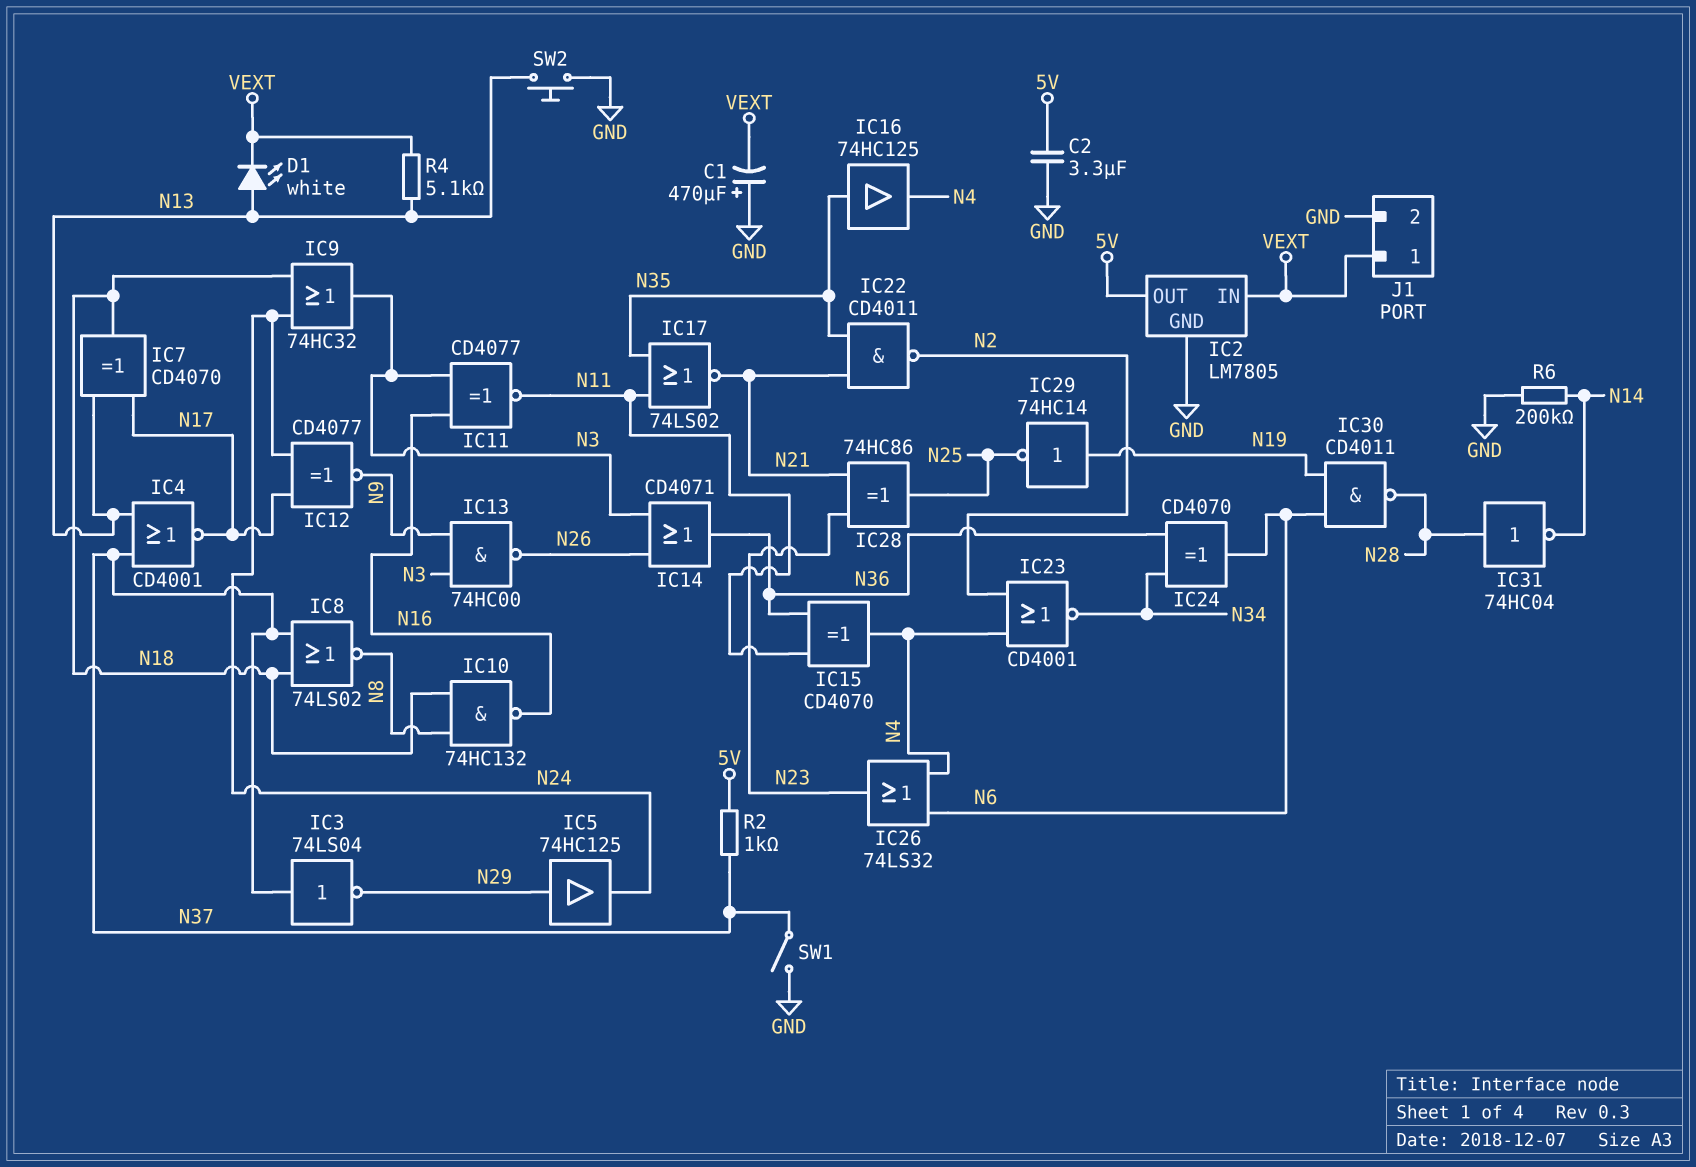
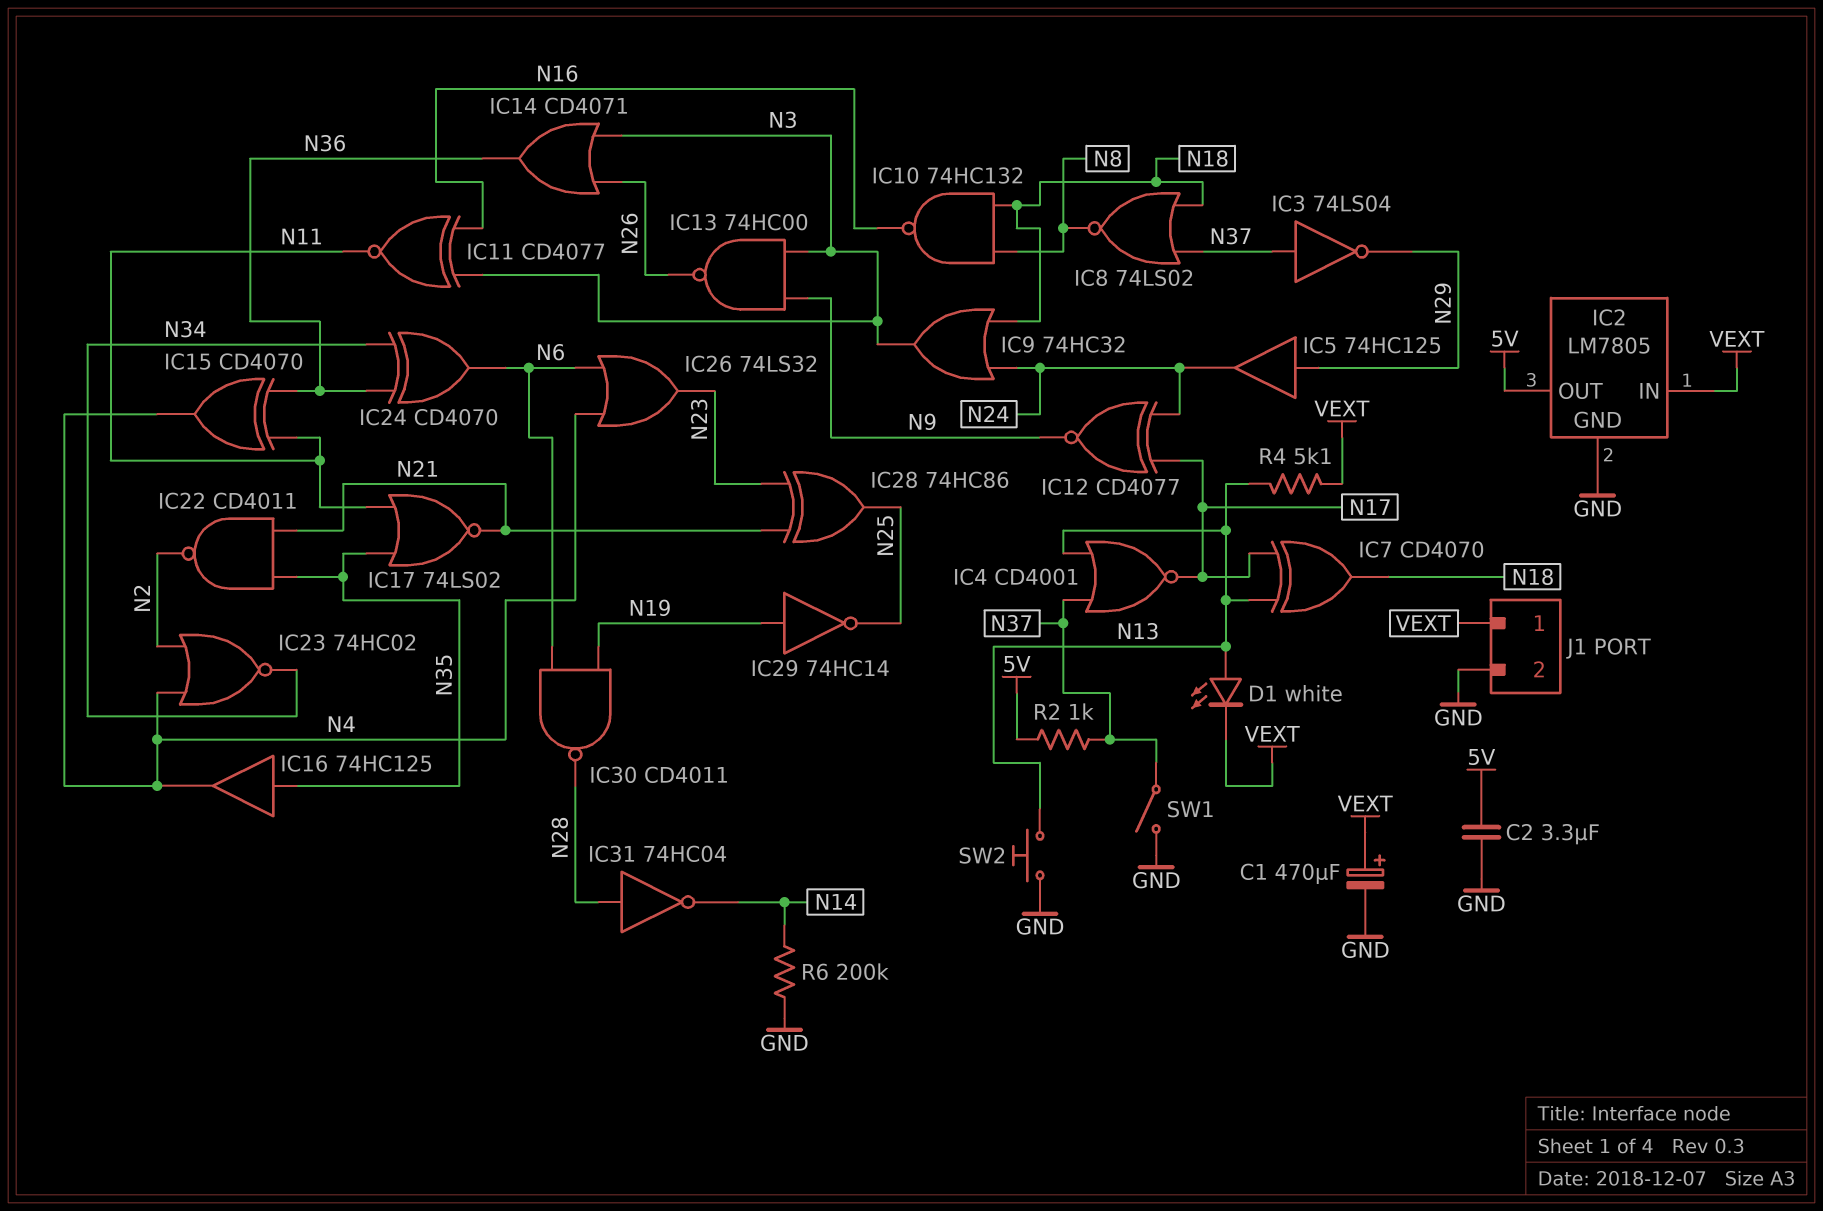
C1: 470uF (plus GND, minus VEXT) -> 470uF (plus VEXT, minus GND)
IC23: NOR CD4001 (in N2, in N4, out N34) -> NOR 74HC02 (in N2, in N4, out N34)

